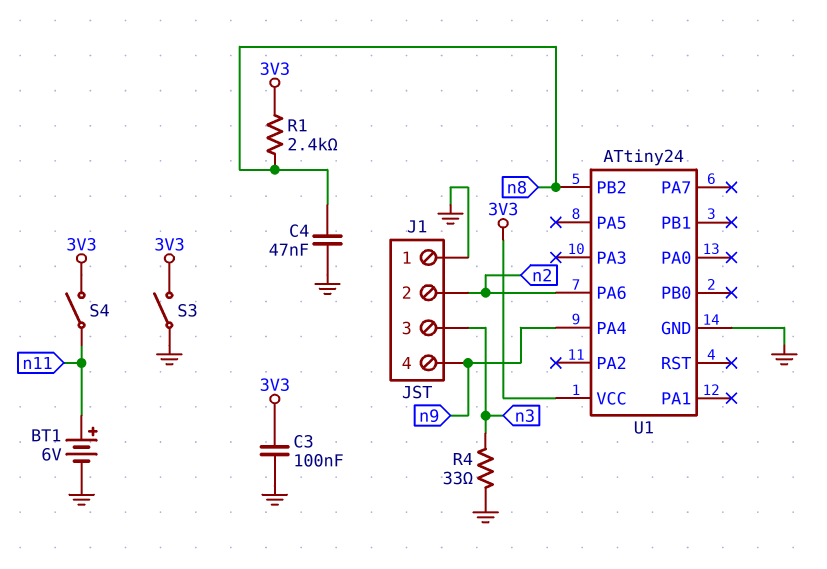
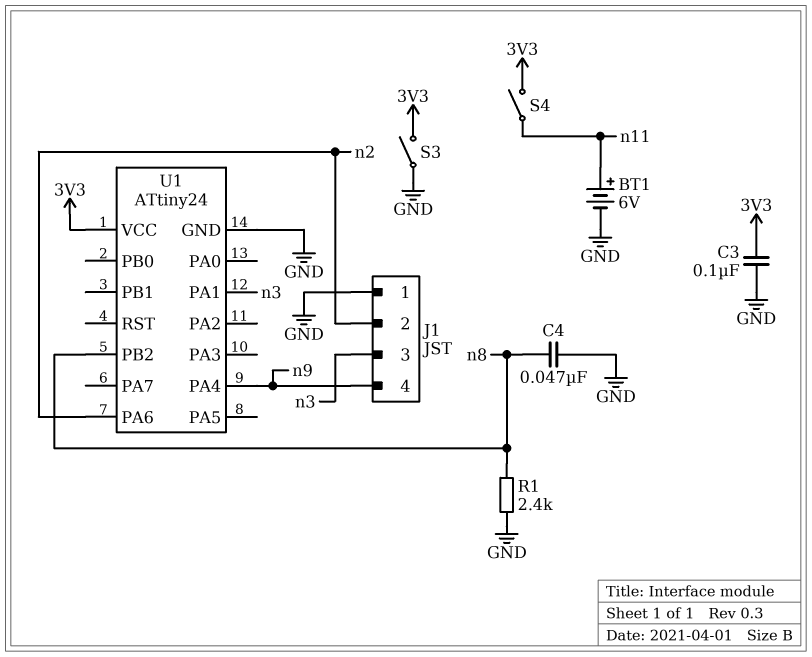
R1: 2.4k (3V3, n8) -> 2.4k (GND, n8)
R4: 33 (GND, n3) -> none
U1 pin PA1: none -> n3

